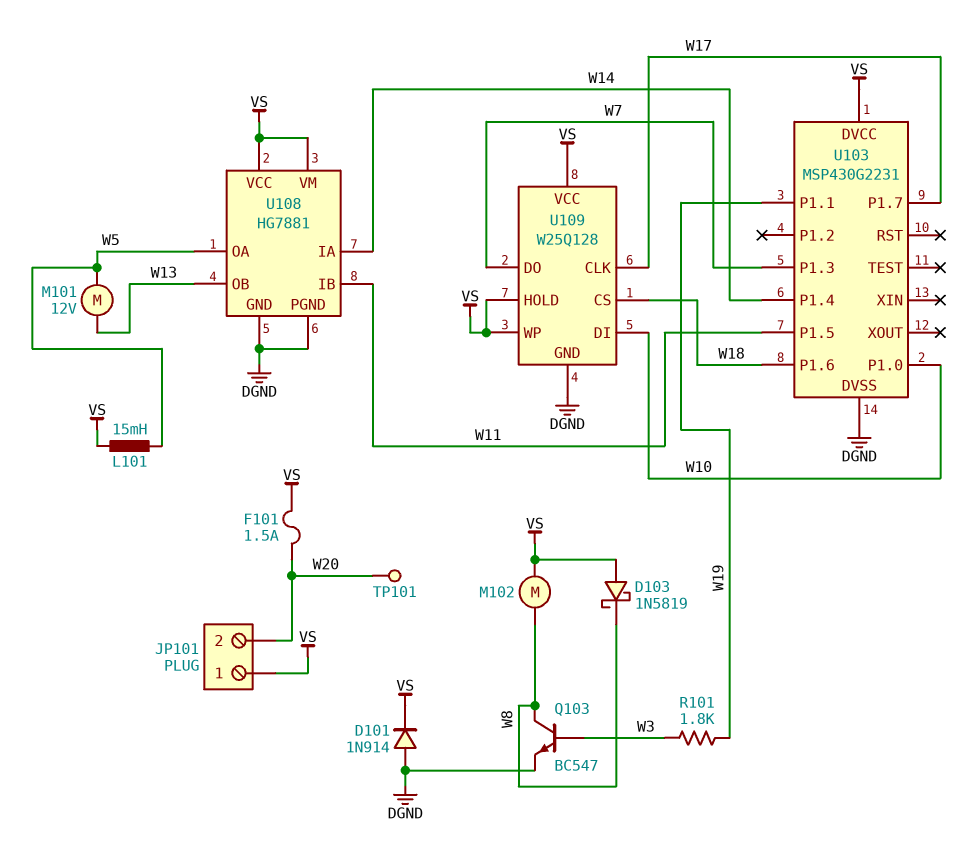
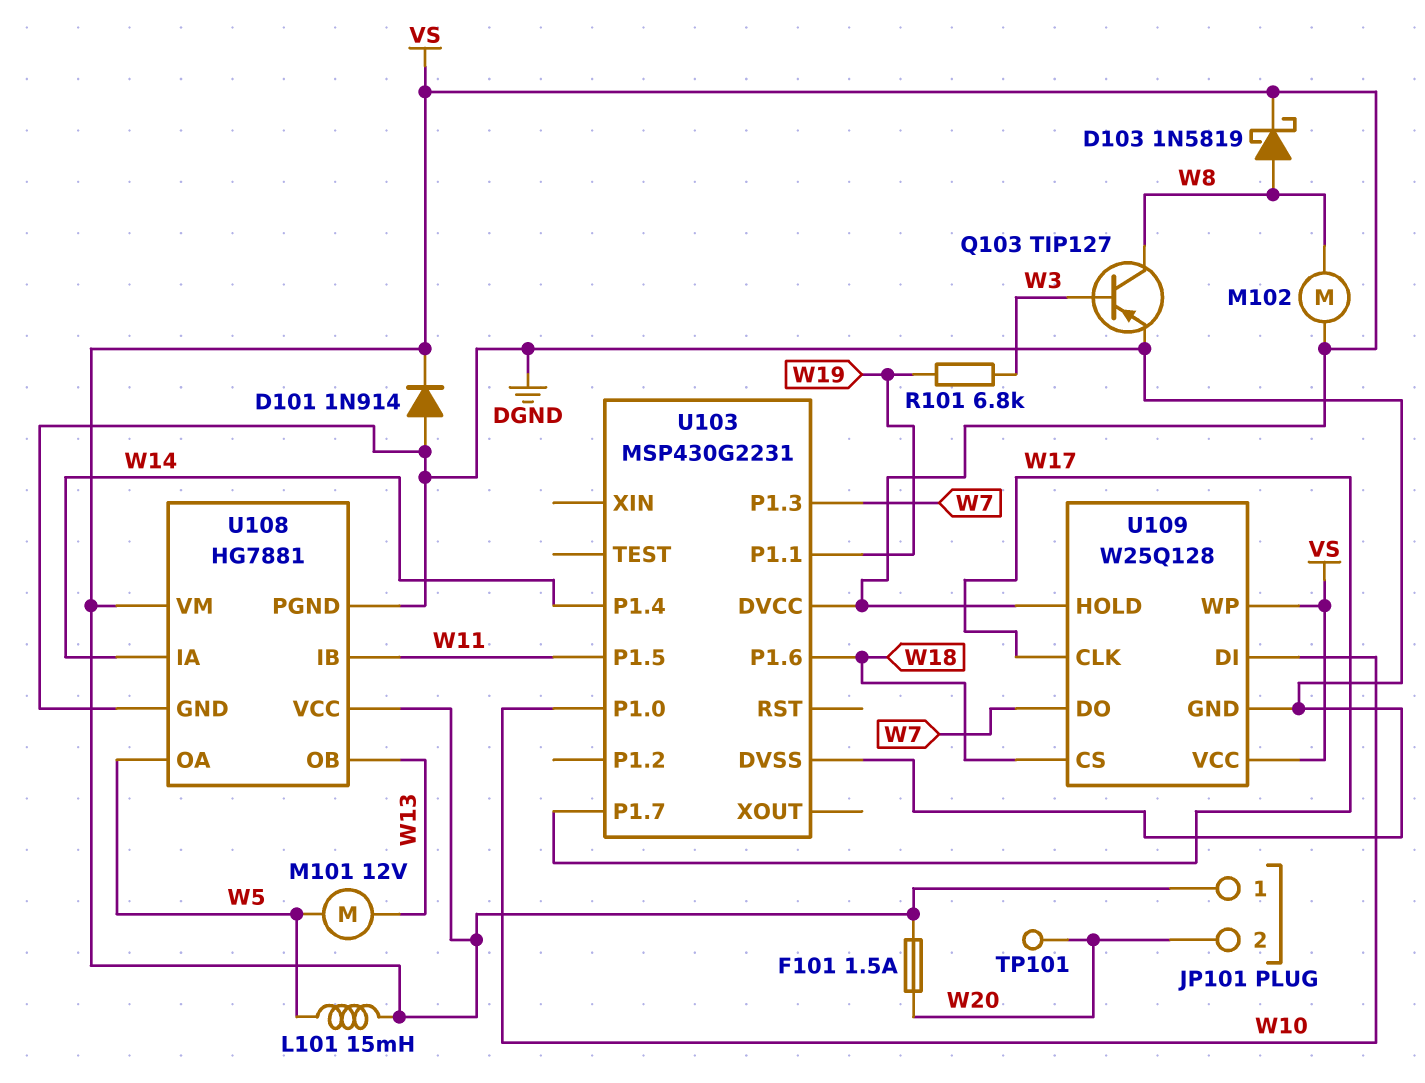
D103: schottky 1N5819 (A VS, K W8) -> schottky 1N5819 (A W8, K VS)
Q103: NPN BC547 (B W3, C W8, E DGND) -> PNP TIP127 (B W3, C W8, E DGND)
R101: 1.8k (W3, W19) -> 6.8k (W3, W19)

